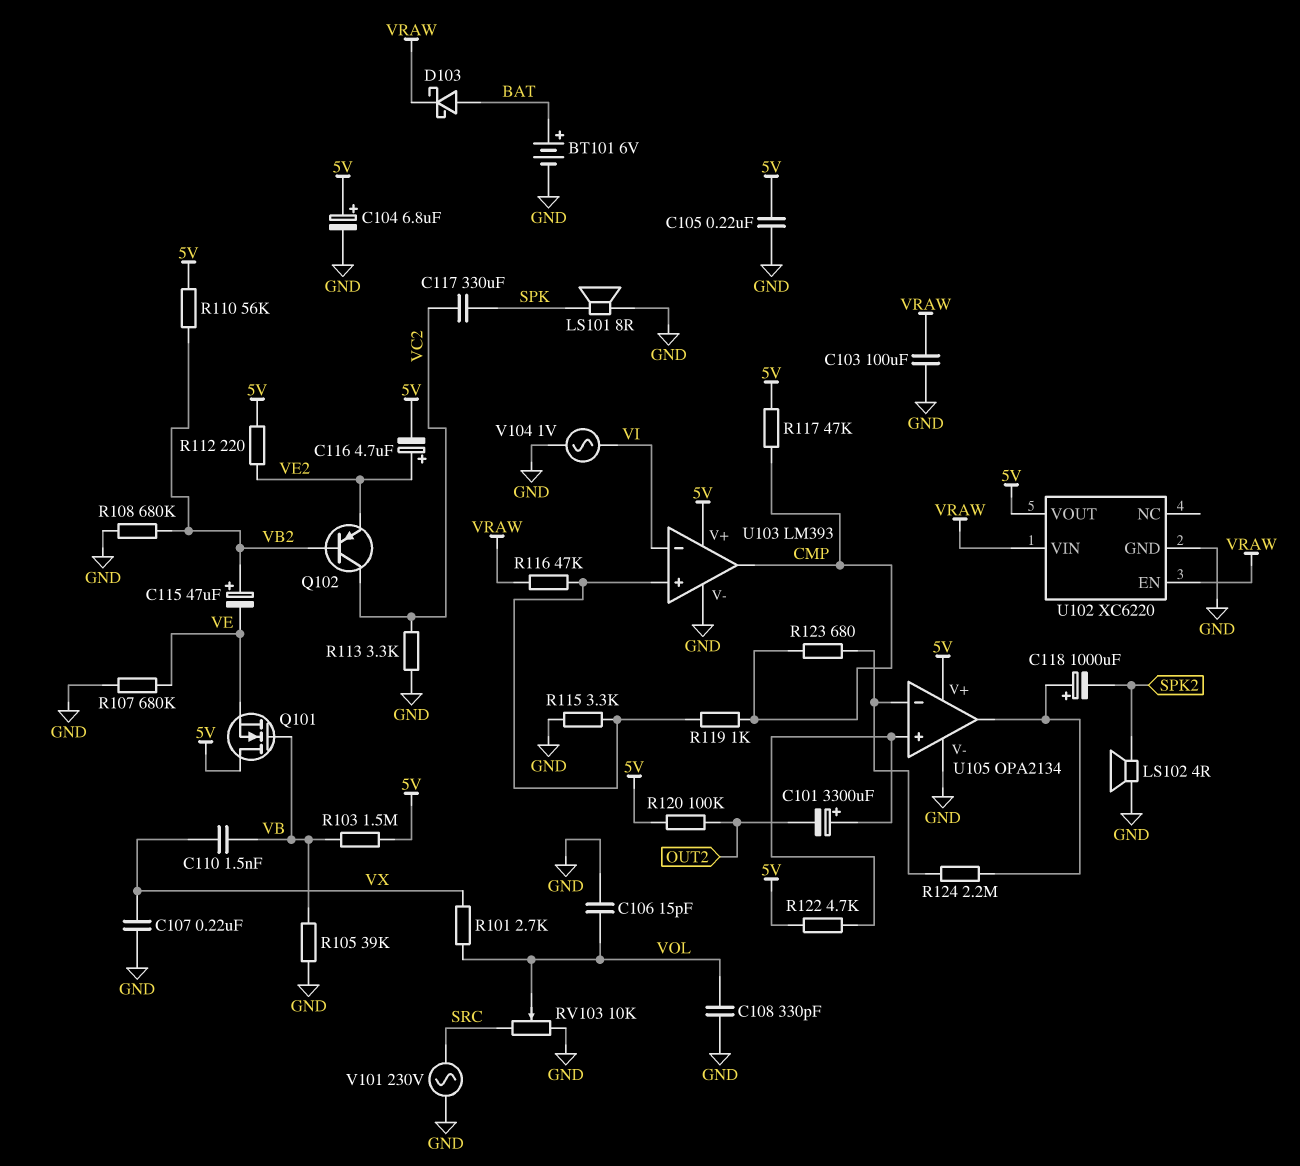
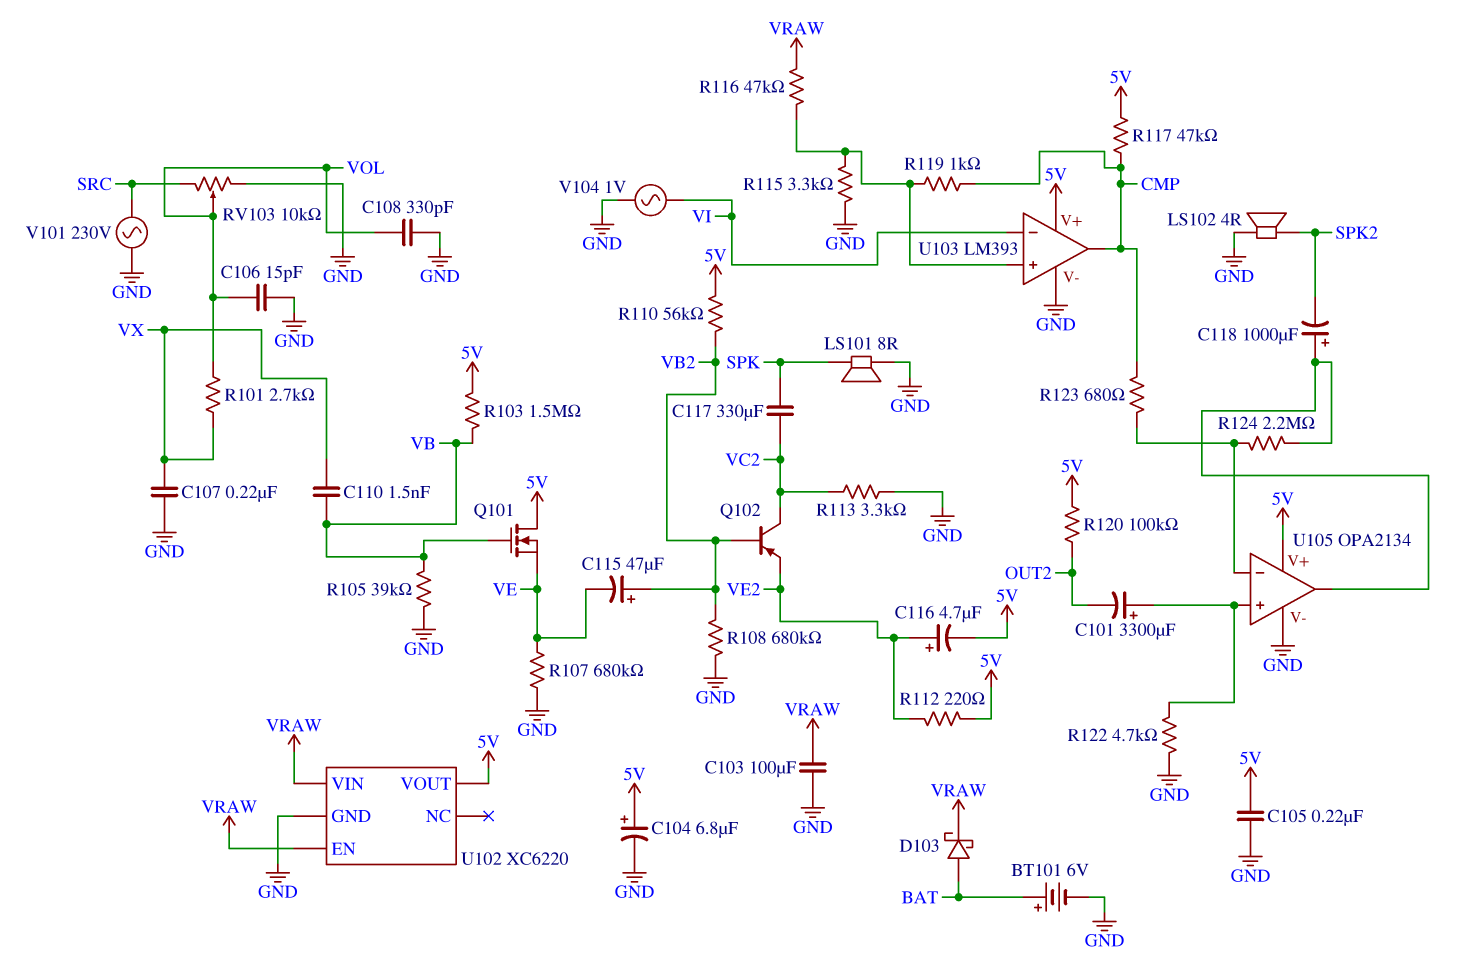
R122: 4.7k (5V, U105/in+) -> 4.7k (GND, U105/in+)

